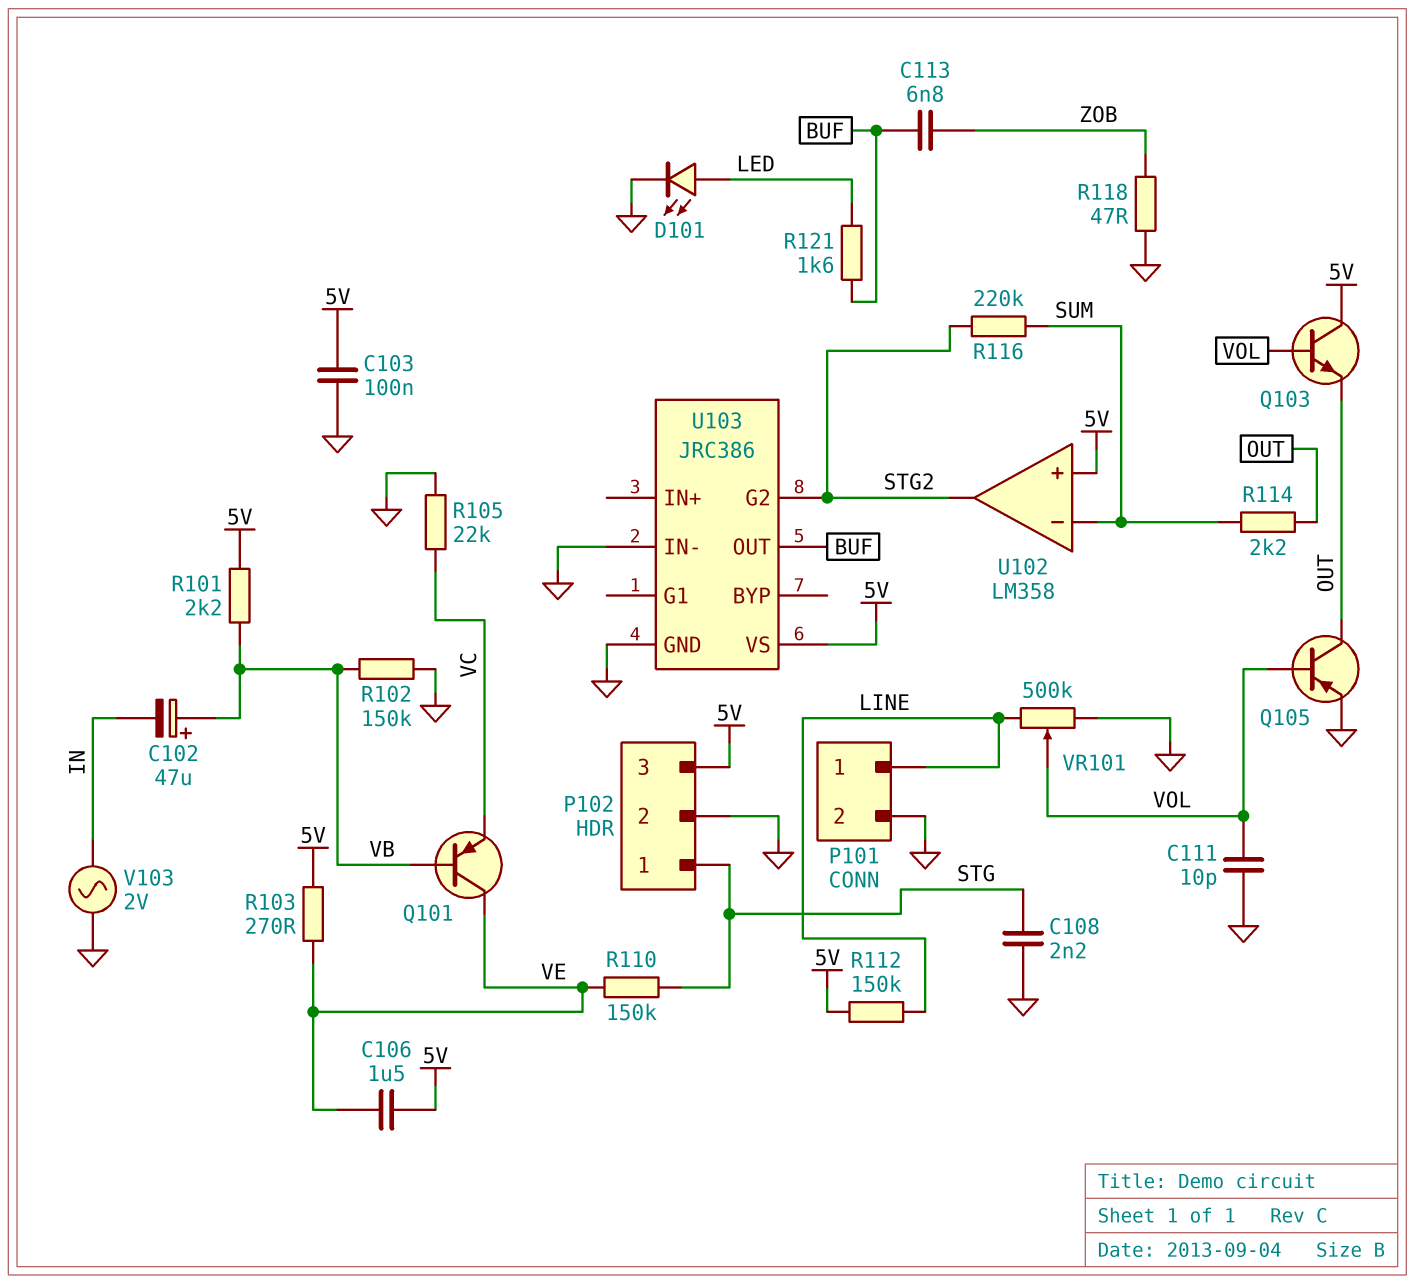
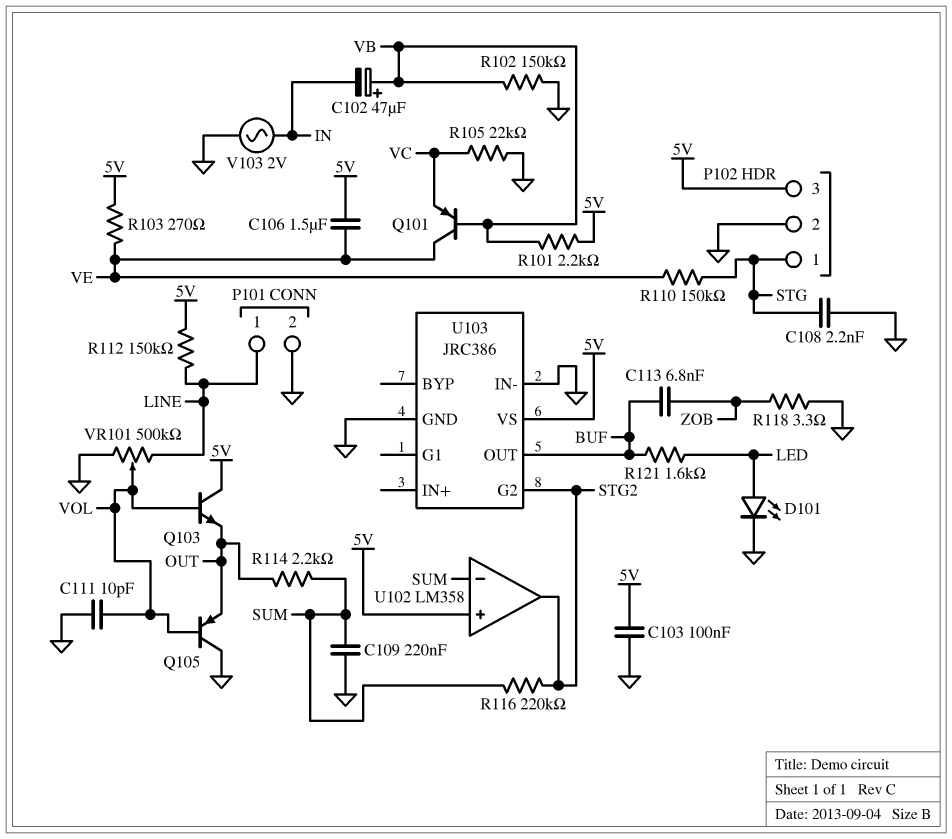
C109: none -> 220nF (GND, SUM)
Q105: PNP (B VOL, C OUT, E GND) -> PNP (B VOL, C GND, E OUT)
R118: 47 (GND, ZOB) -> 3.3 (GND, ZOB)

